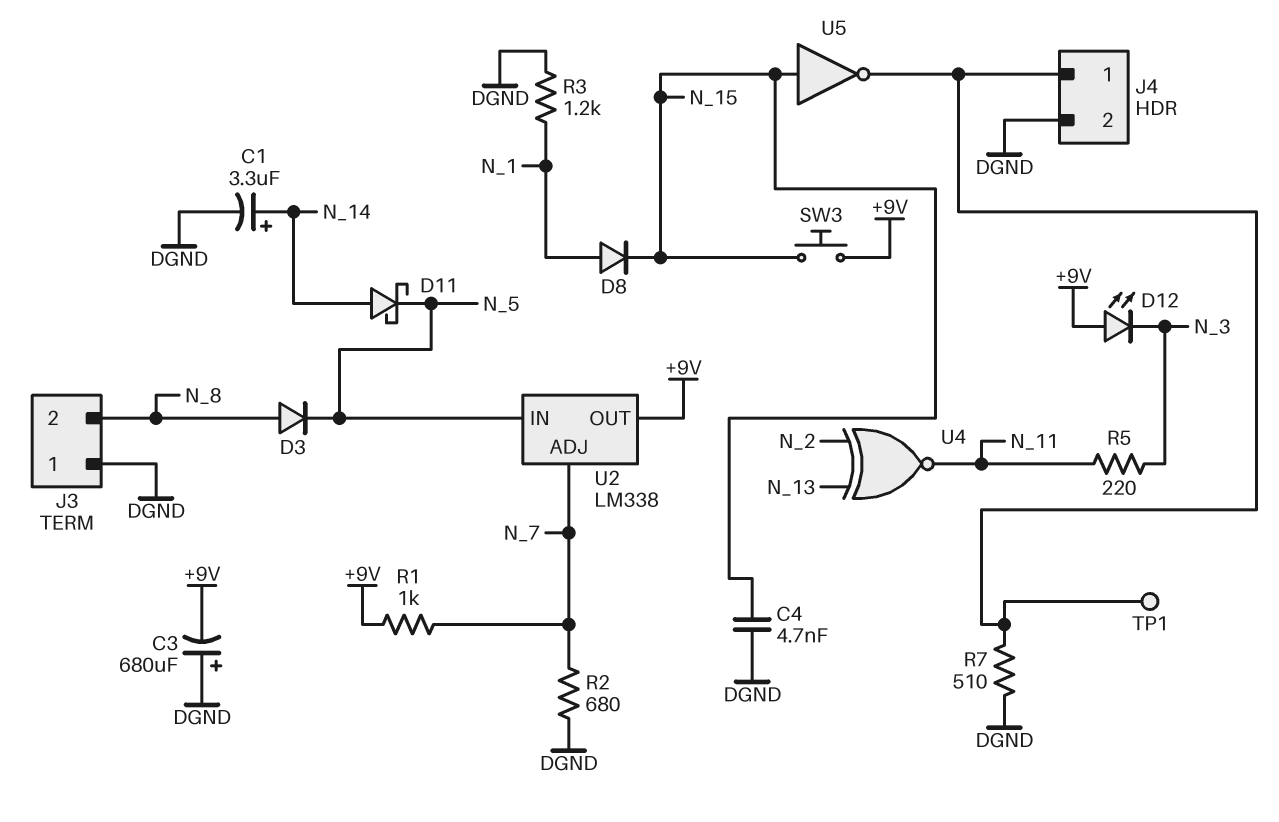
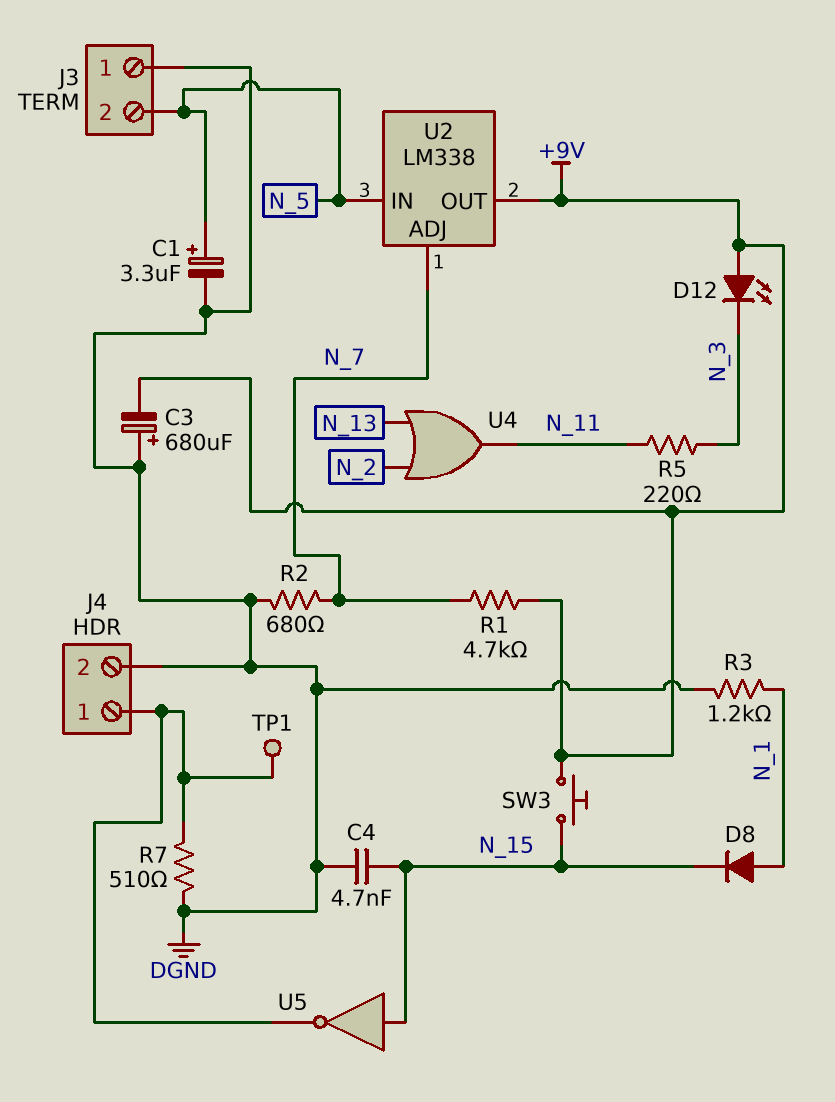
C1: 3.3uF (plus N_14, minus DGND) -> 3.3uF (plus N_5, minus DGND)
D3: diode (A N_8, K N_5) -> none
D11: schottky (A N_14, K N_5) -> none
J3 pin 2: N_8 -> N_5
R1: 1k (+9V, N_7) -> 4.7k (+9V, N_7)
U4: XNOR (in N_2, in N_13, out N_11) -> OR (in N_2, in N_13, out N_11)

